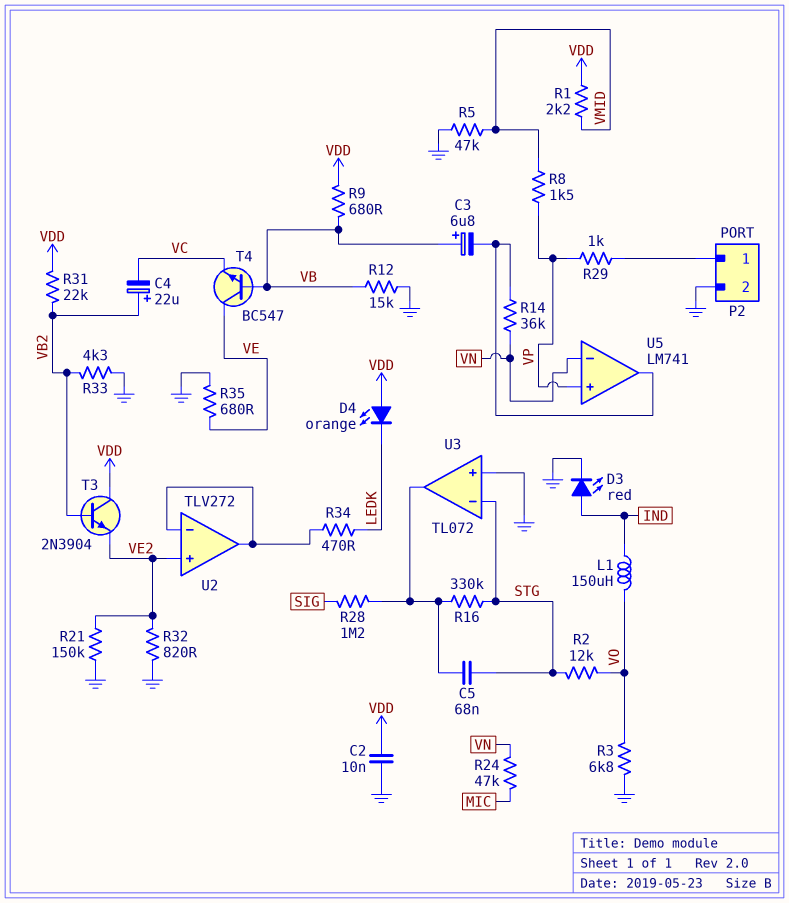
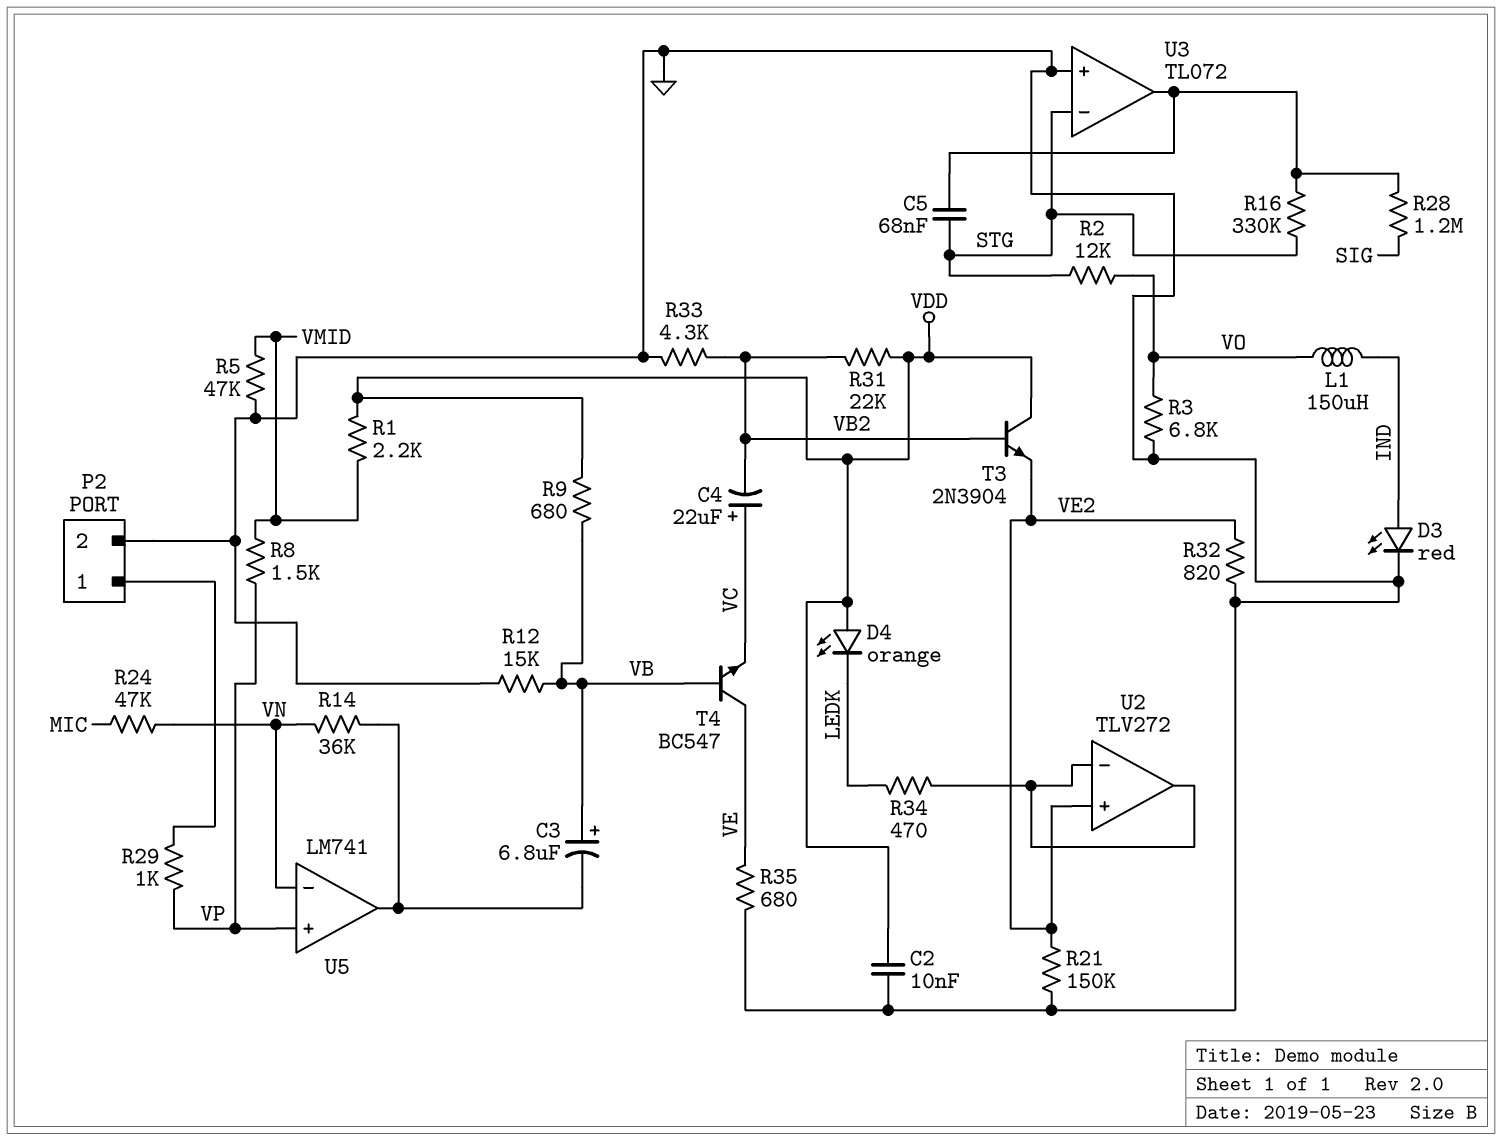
C4: 22uF (plus VB2, minus VC) -> 22uF (plus VC, minus VB2)

